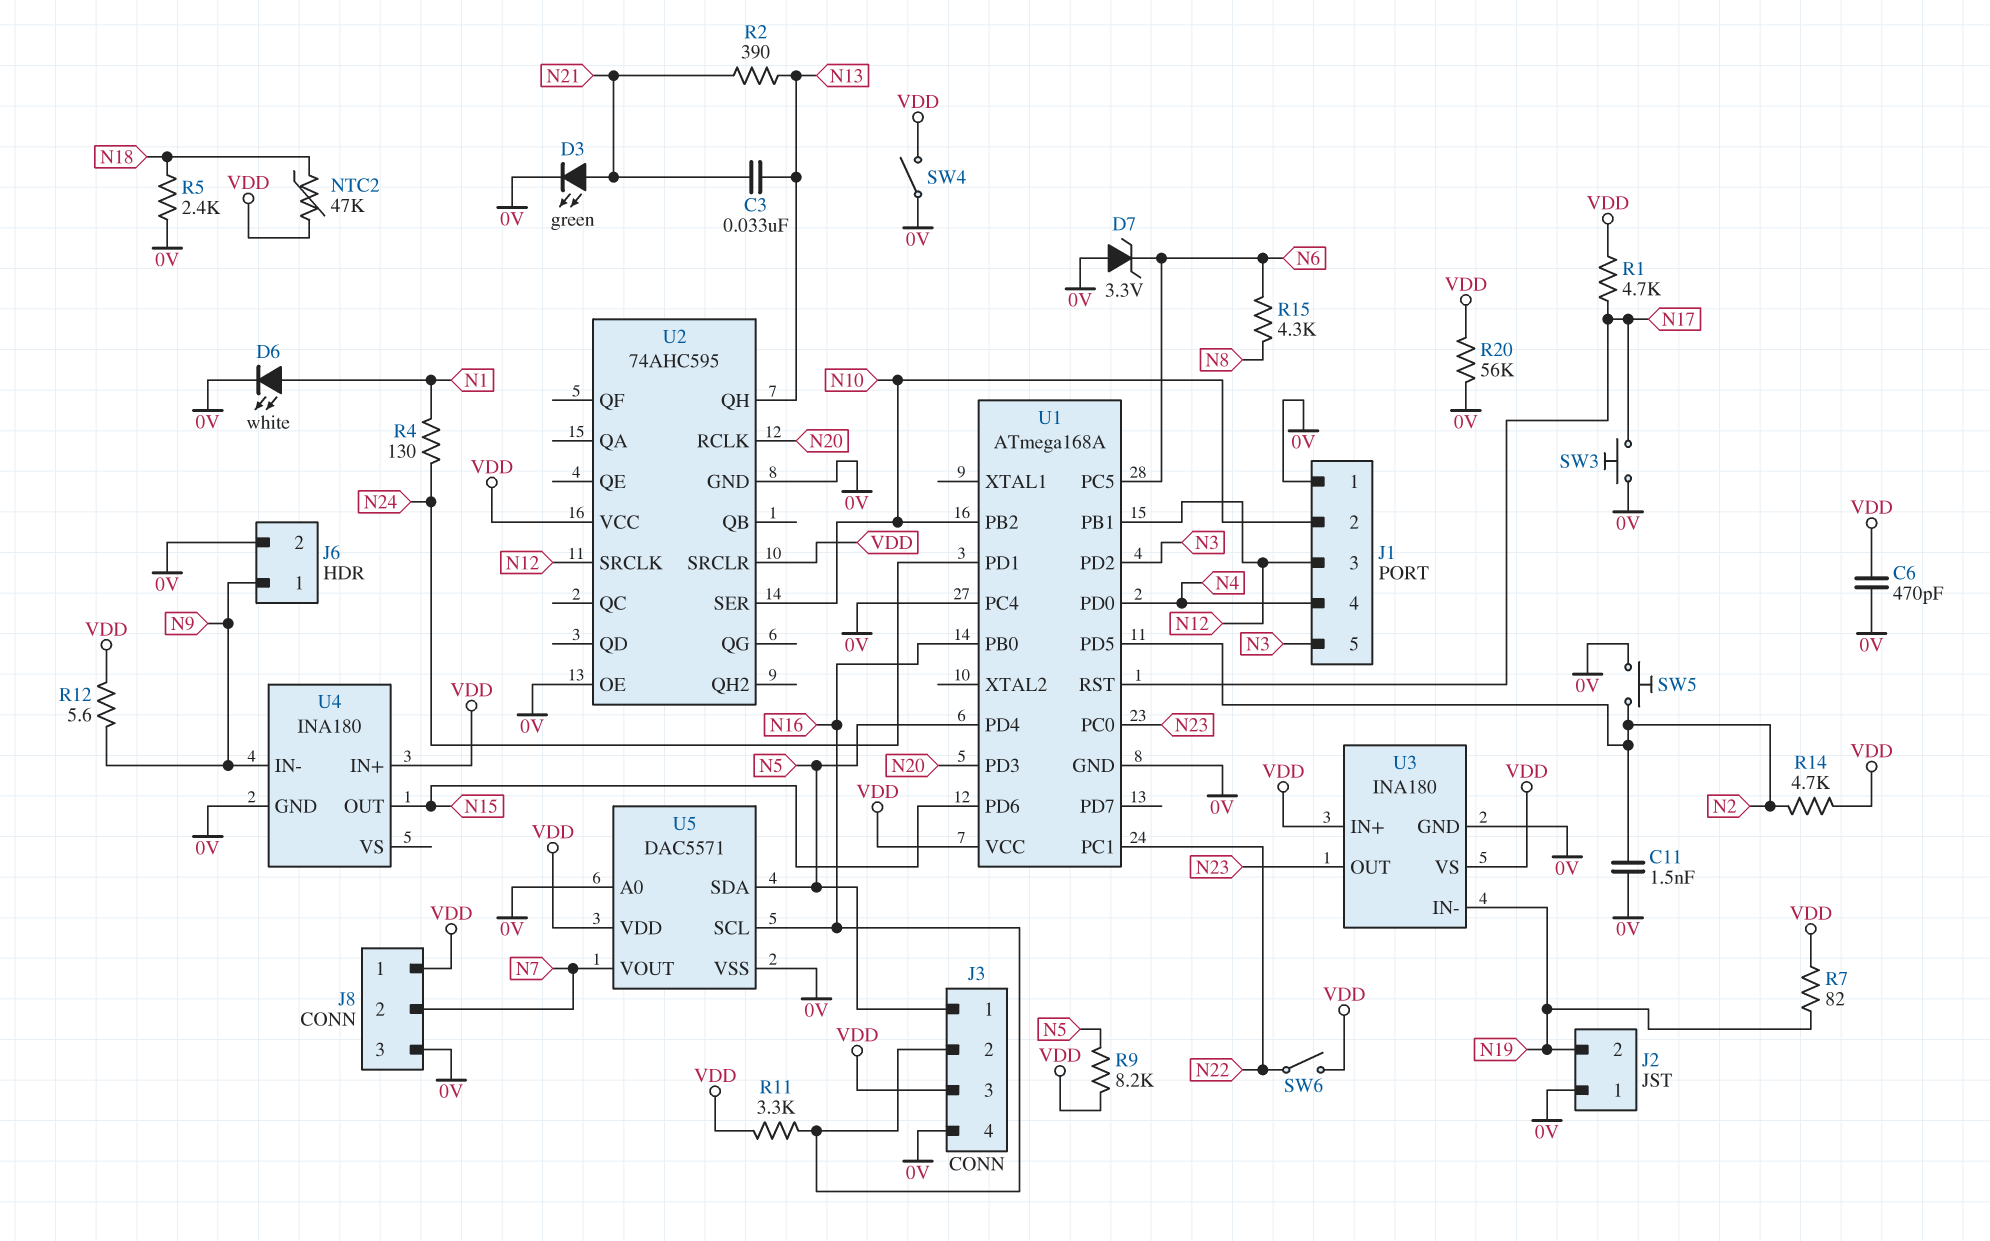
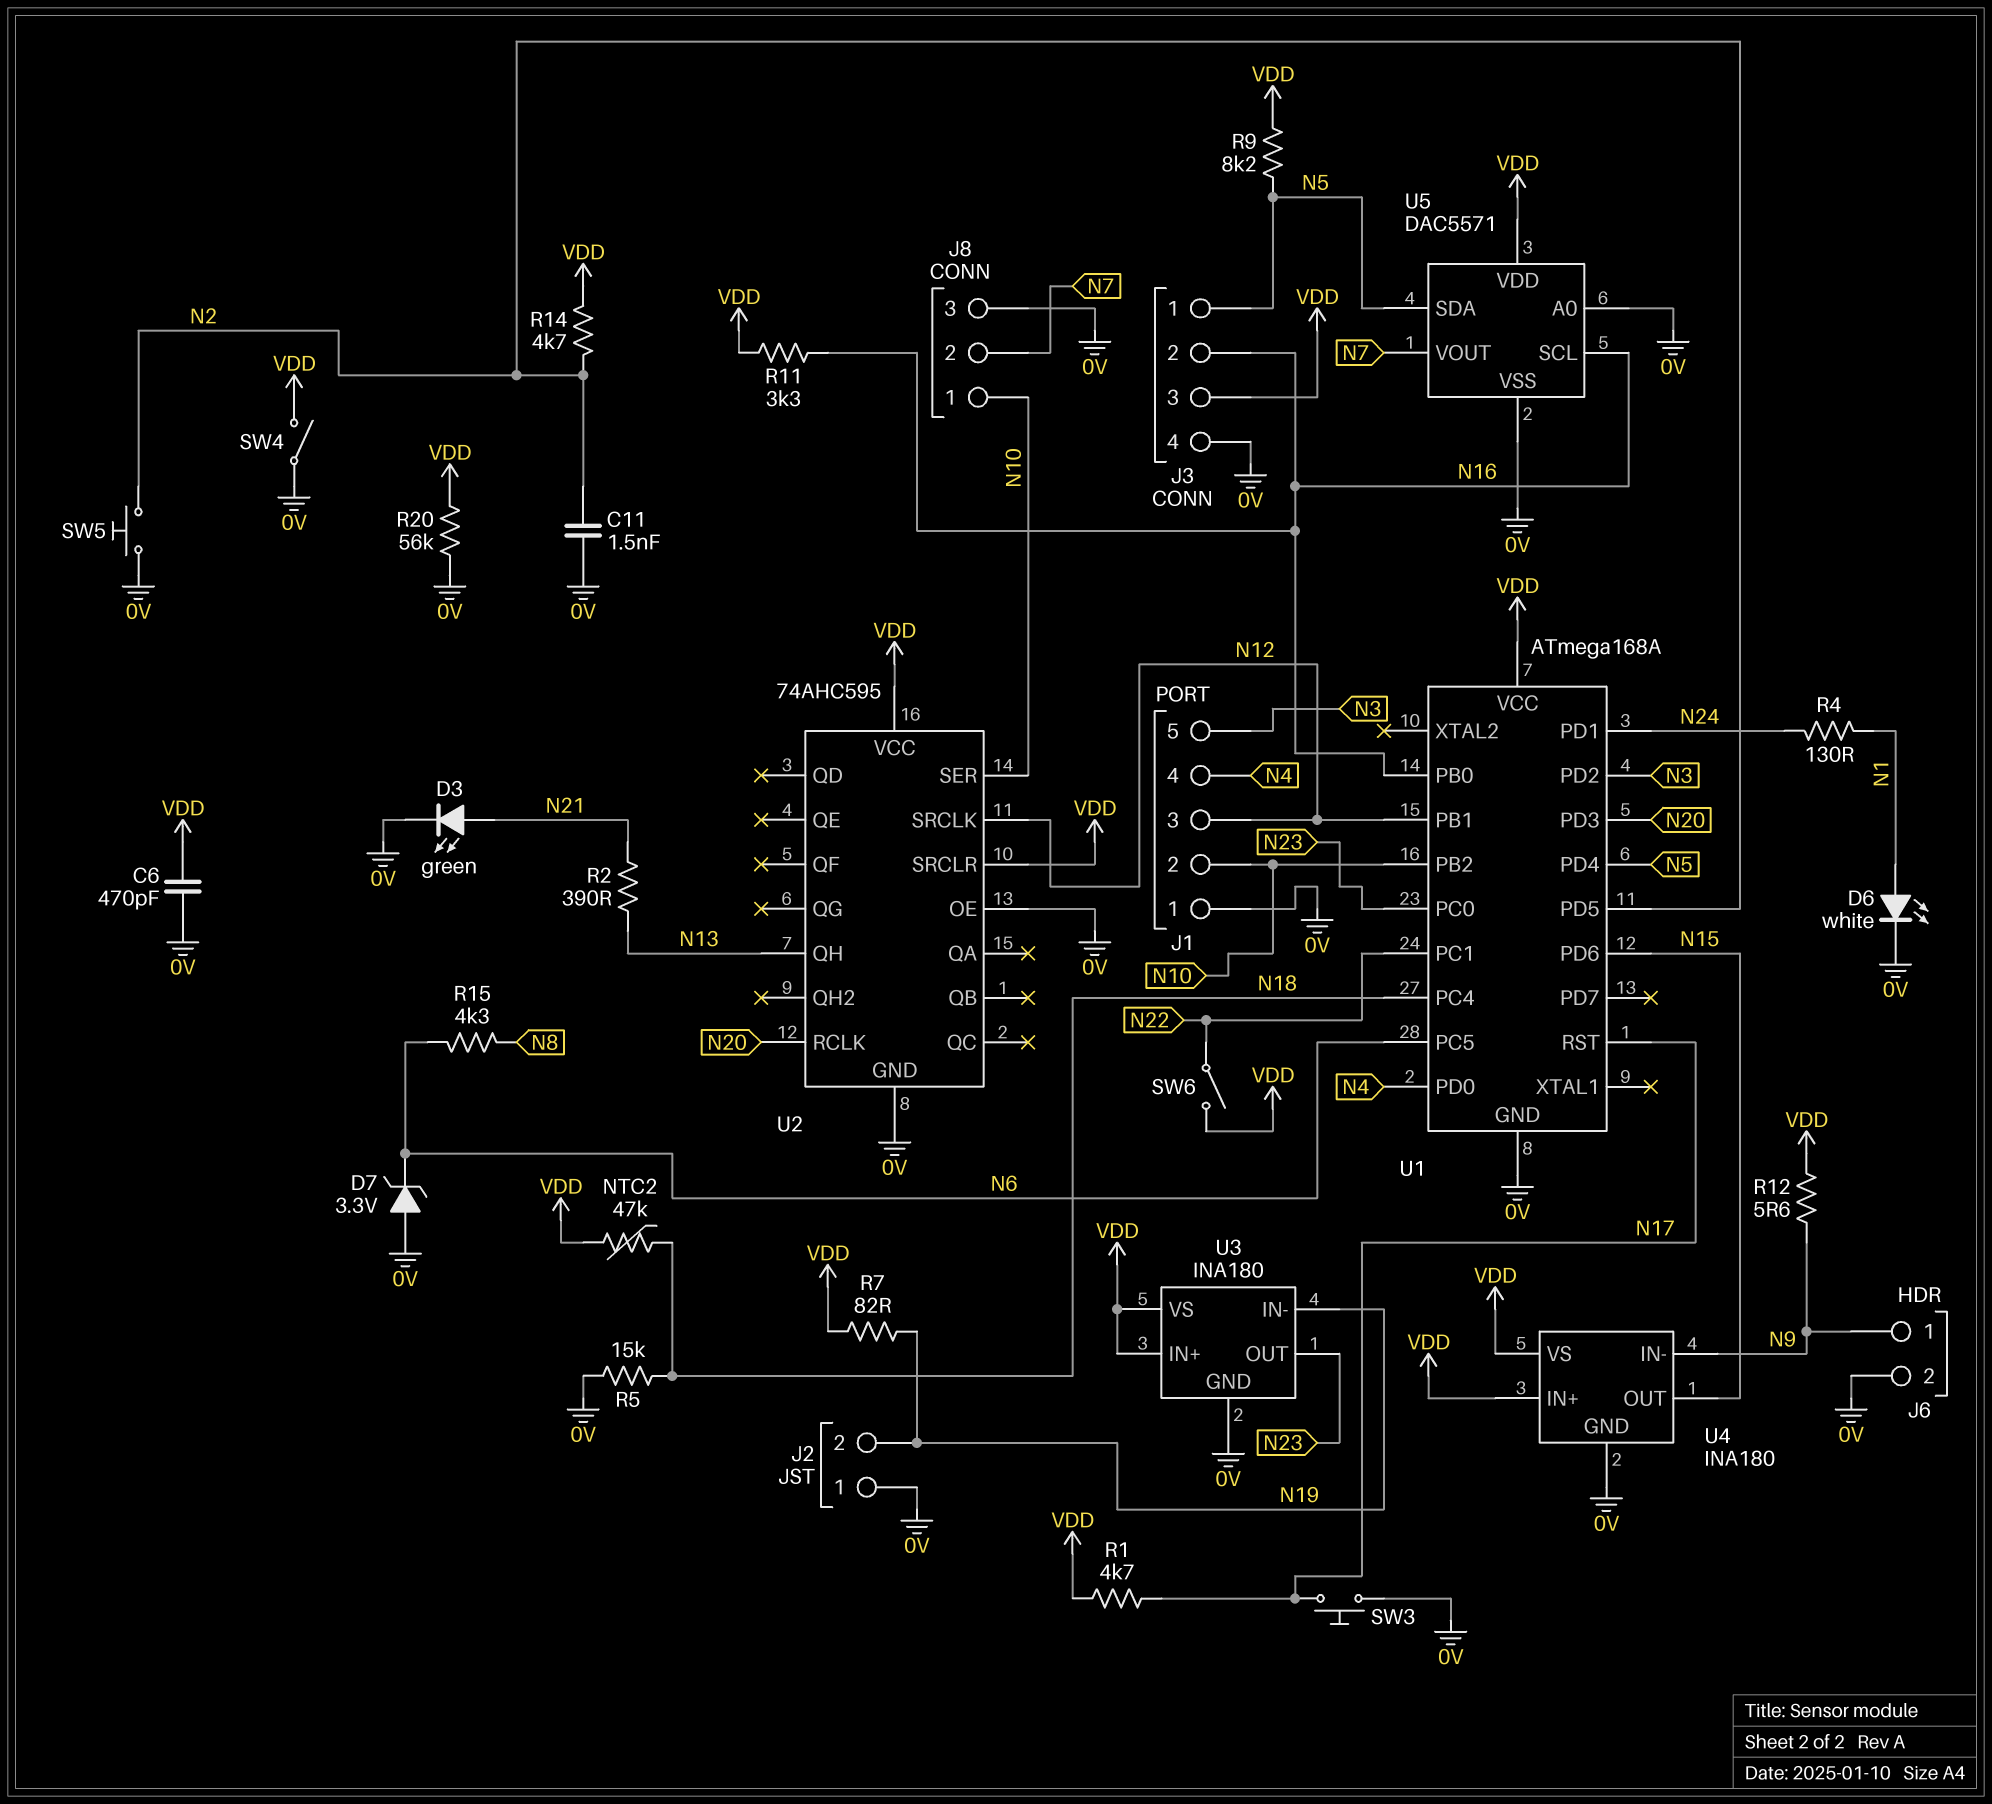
C3: 33nF (N13, N21) -> none
J8 pin 1: VDD -> N10
R5: 2.4k (0V, N18) -> 15k (0V, N18)
U1 pin PC4: 0V -> N18
U4 pin VS: none -> VDD

